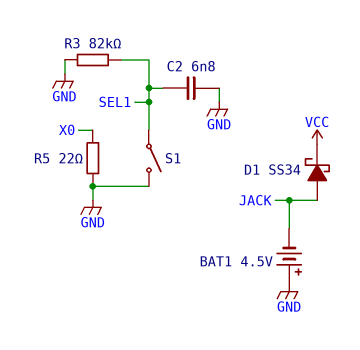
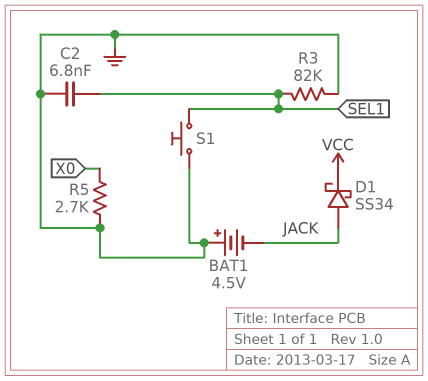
R5: 22 (GND, X0) -> 2.7k (GND, X0)
S1: switch (GND, SEL1) -> button (GND, SEL1)

